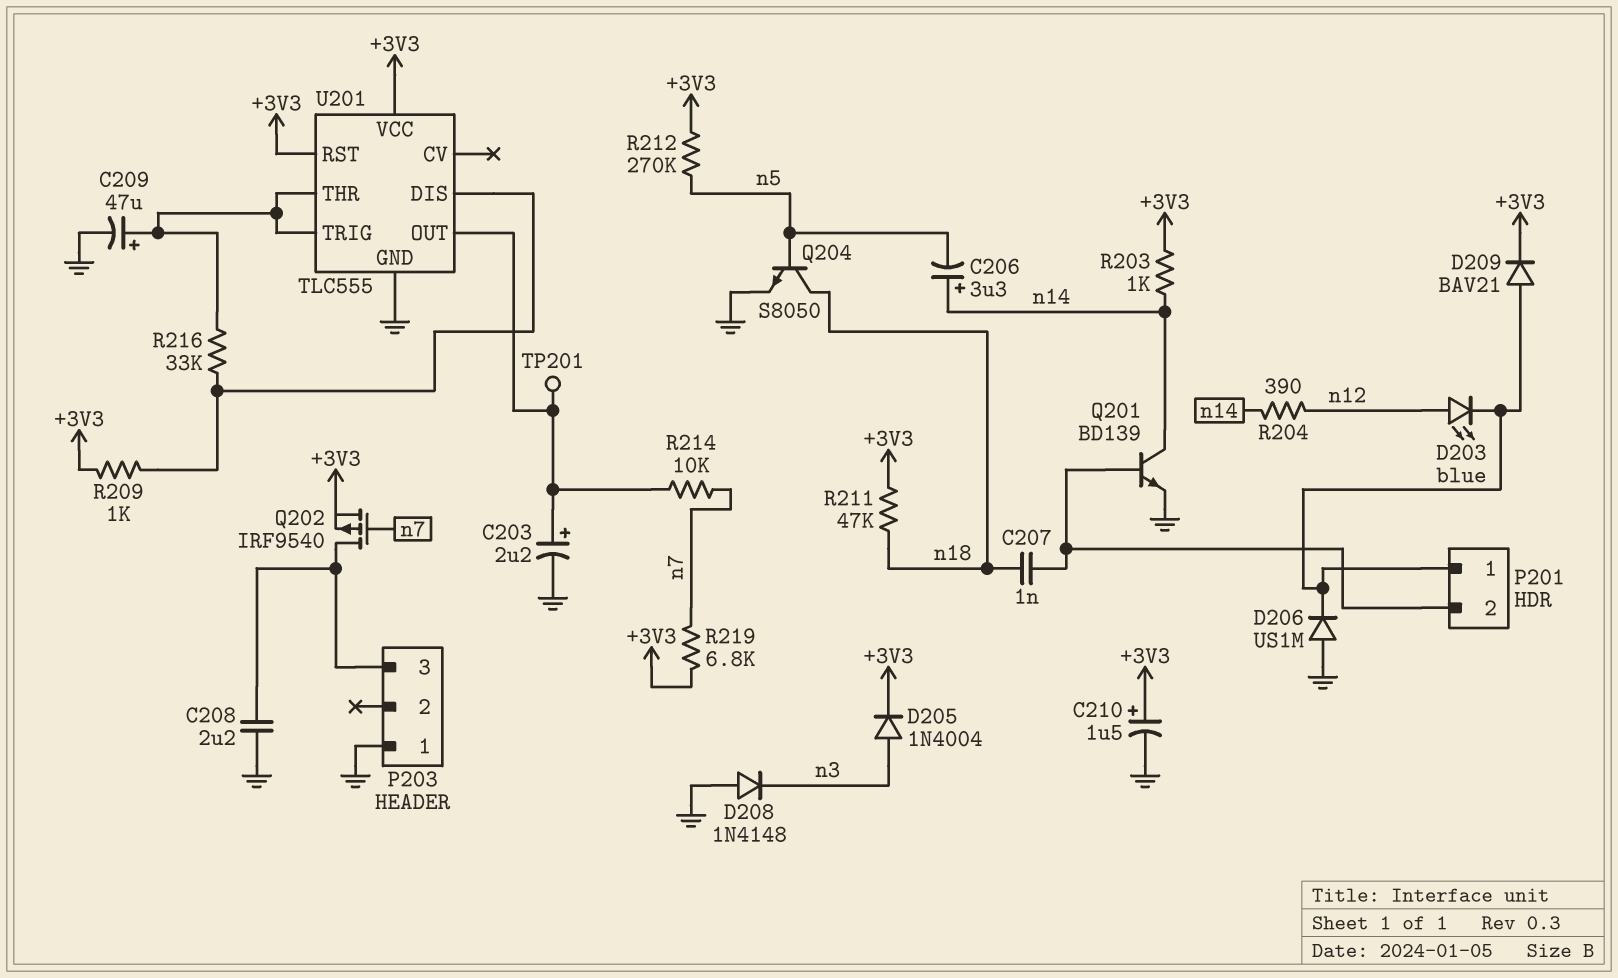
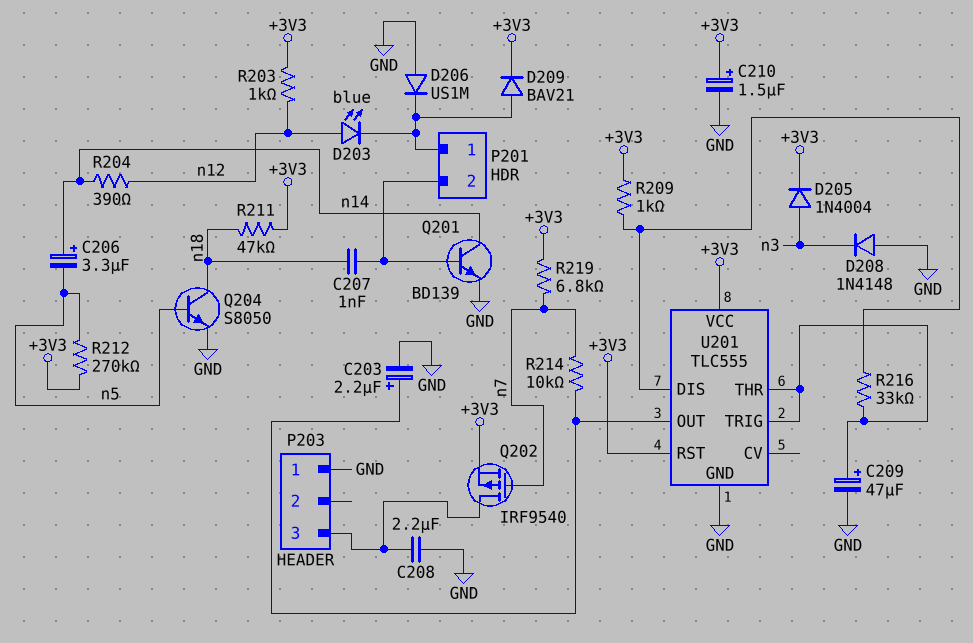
R203: 1k (+3V3, n14) -> 1k (+3V3, n12)
TP201: test point (U201/OUT) -> none

